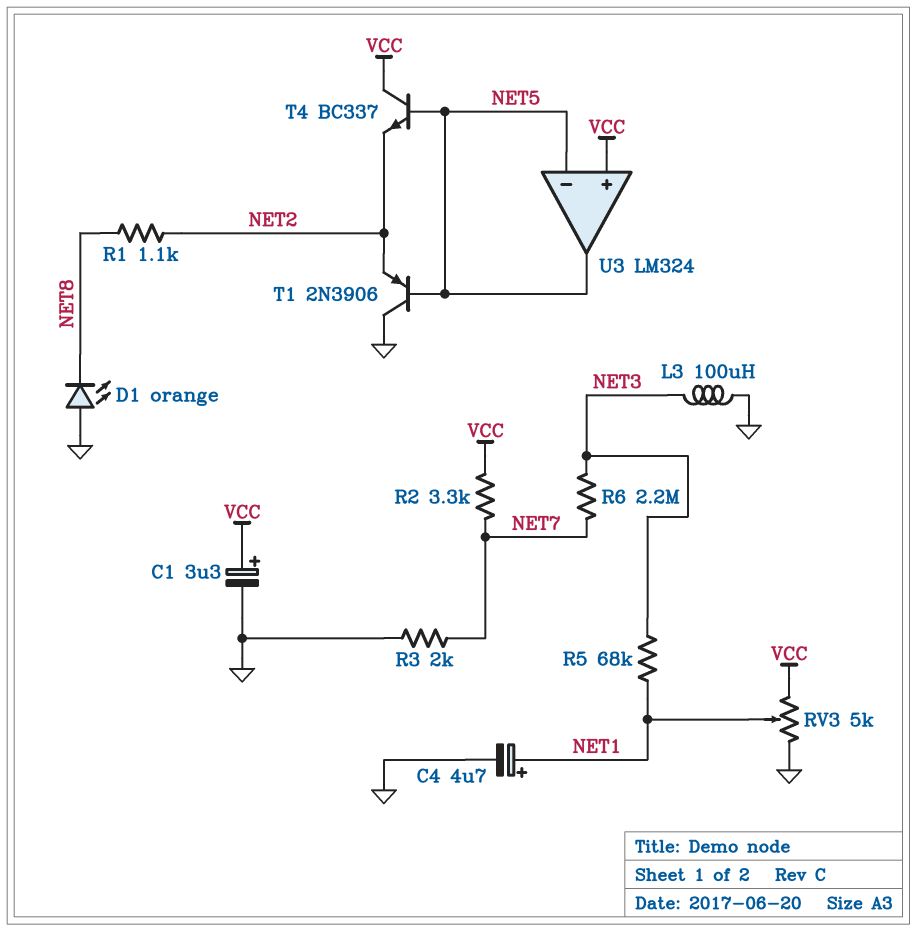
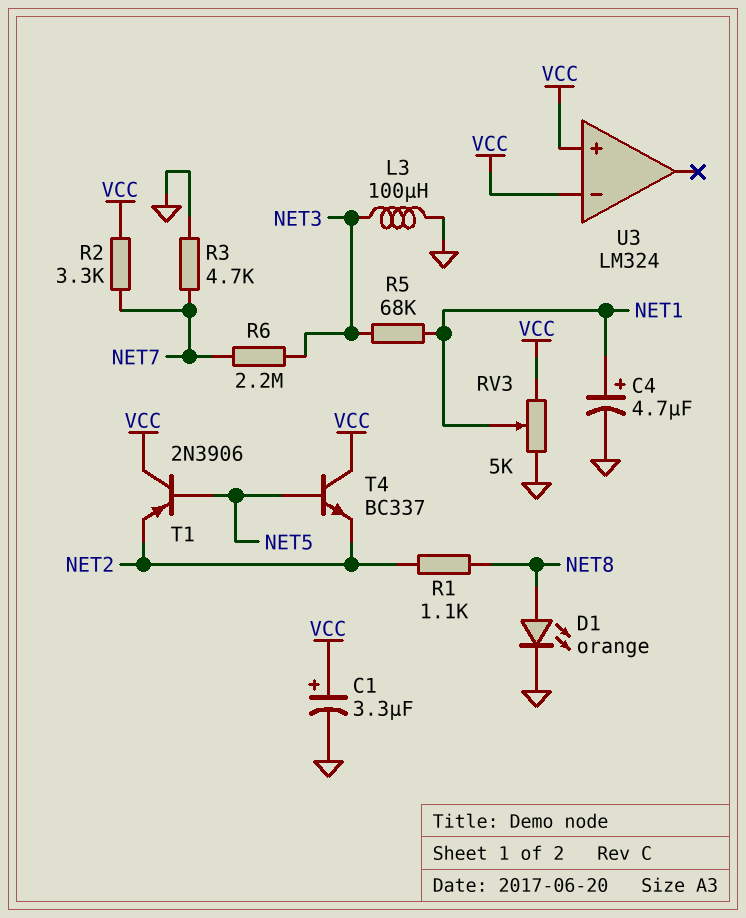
D1: LED orange (A GND, K NET8) -> LED orange (A NET8, K GND)
R3: 2k (GND, NET7) -> 4.7k (GND, NET7)
T1: PNP 2N3906 (B NET5, C GND, E NET2) -> PNP 2N3906 (B NET5, C VCC, E NET2)
U3 pin in-: NET5 -> VCC
U3 pin out: NET5 -> none

